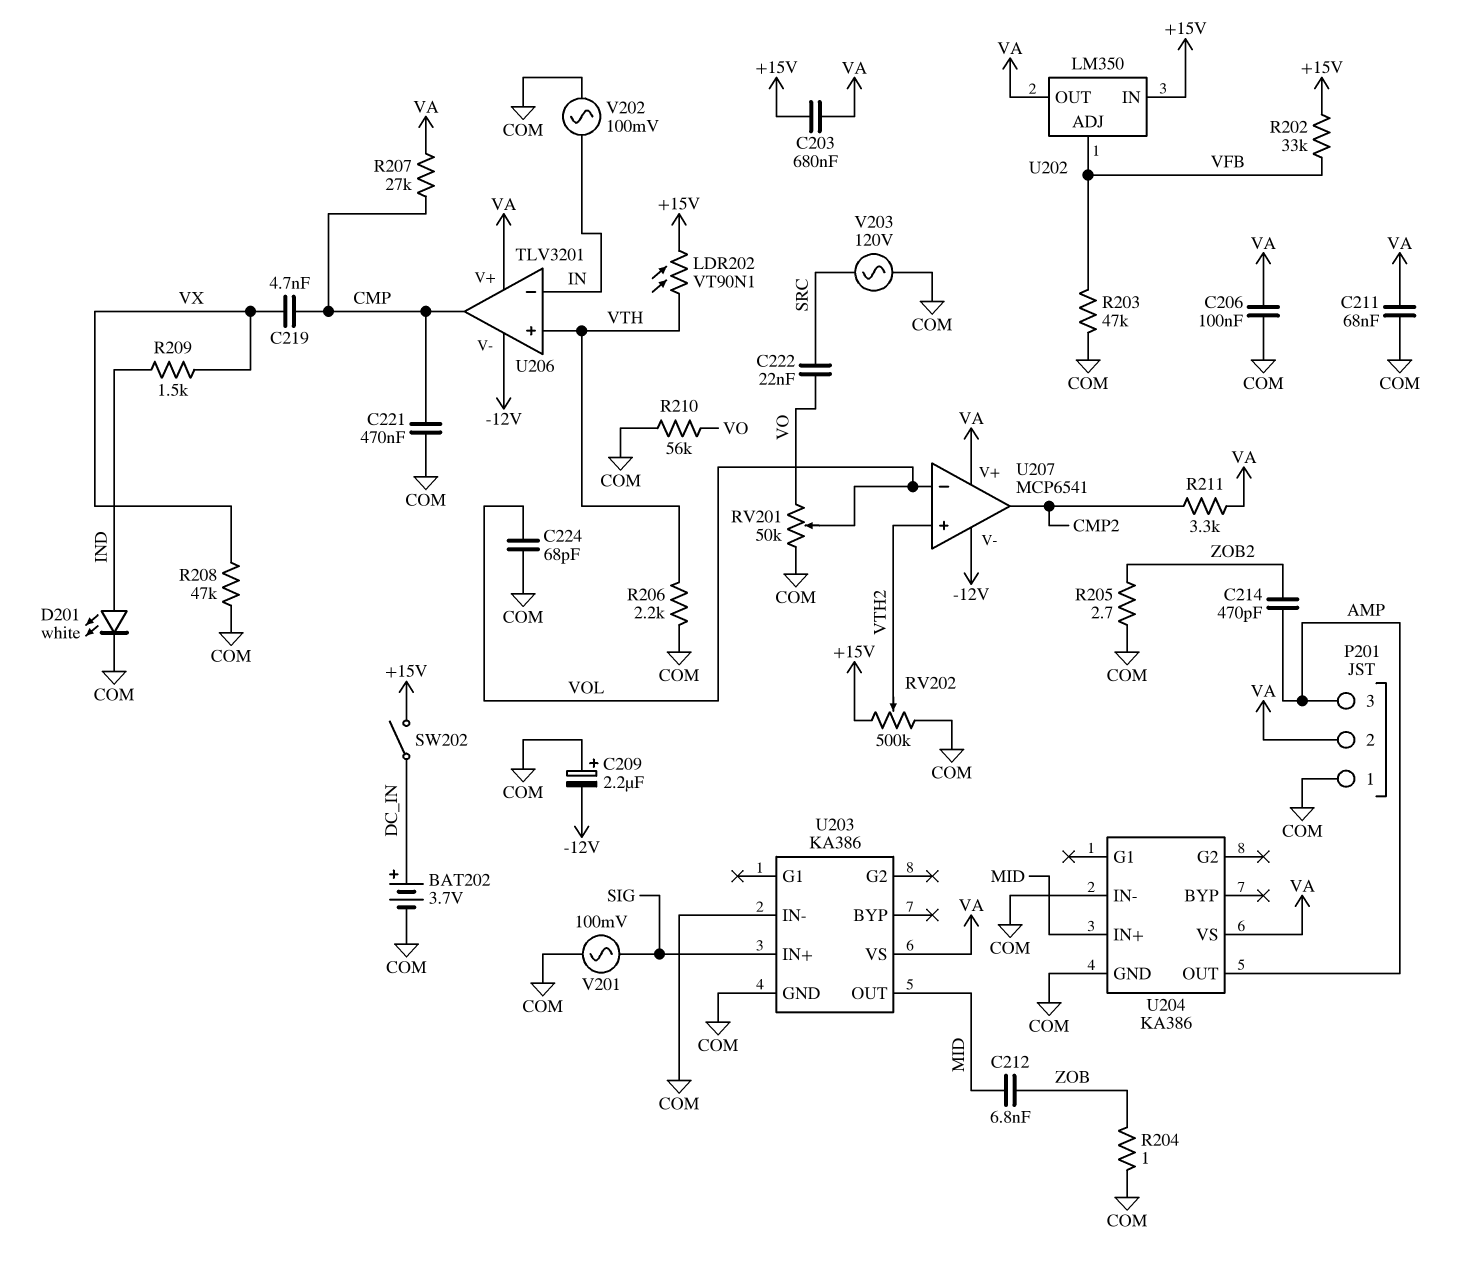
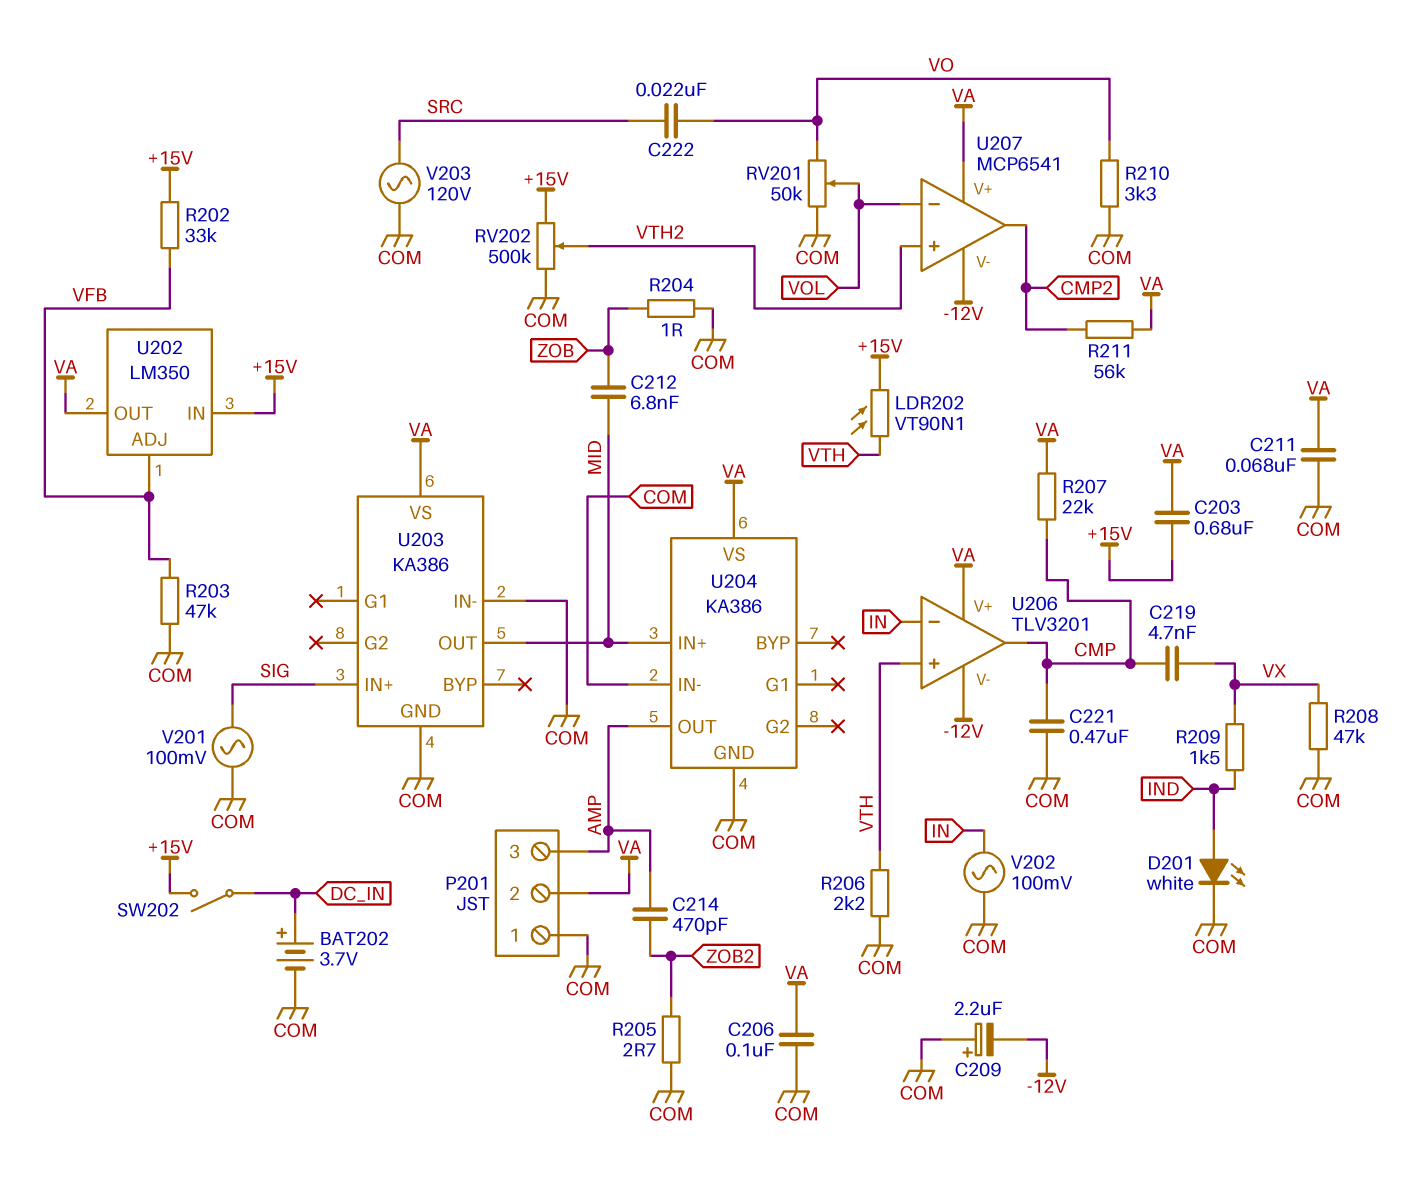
C224: 68pF (COM, VOL) -> none
R207: 27k (CMP, VA) -> 22k (CMP, VA)
R210: 56k (COM, VO) -> 3.3k (COM, VO)
R211: 3.3k (CMP2, VA) -> 56k (CMP2, VA)

